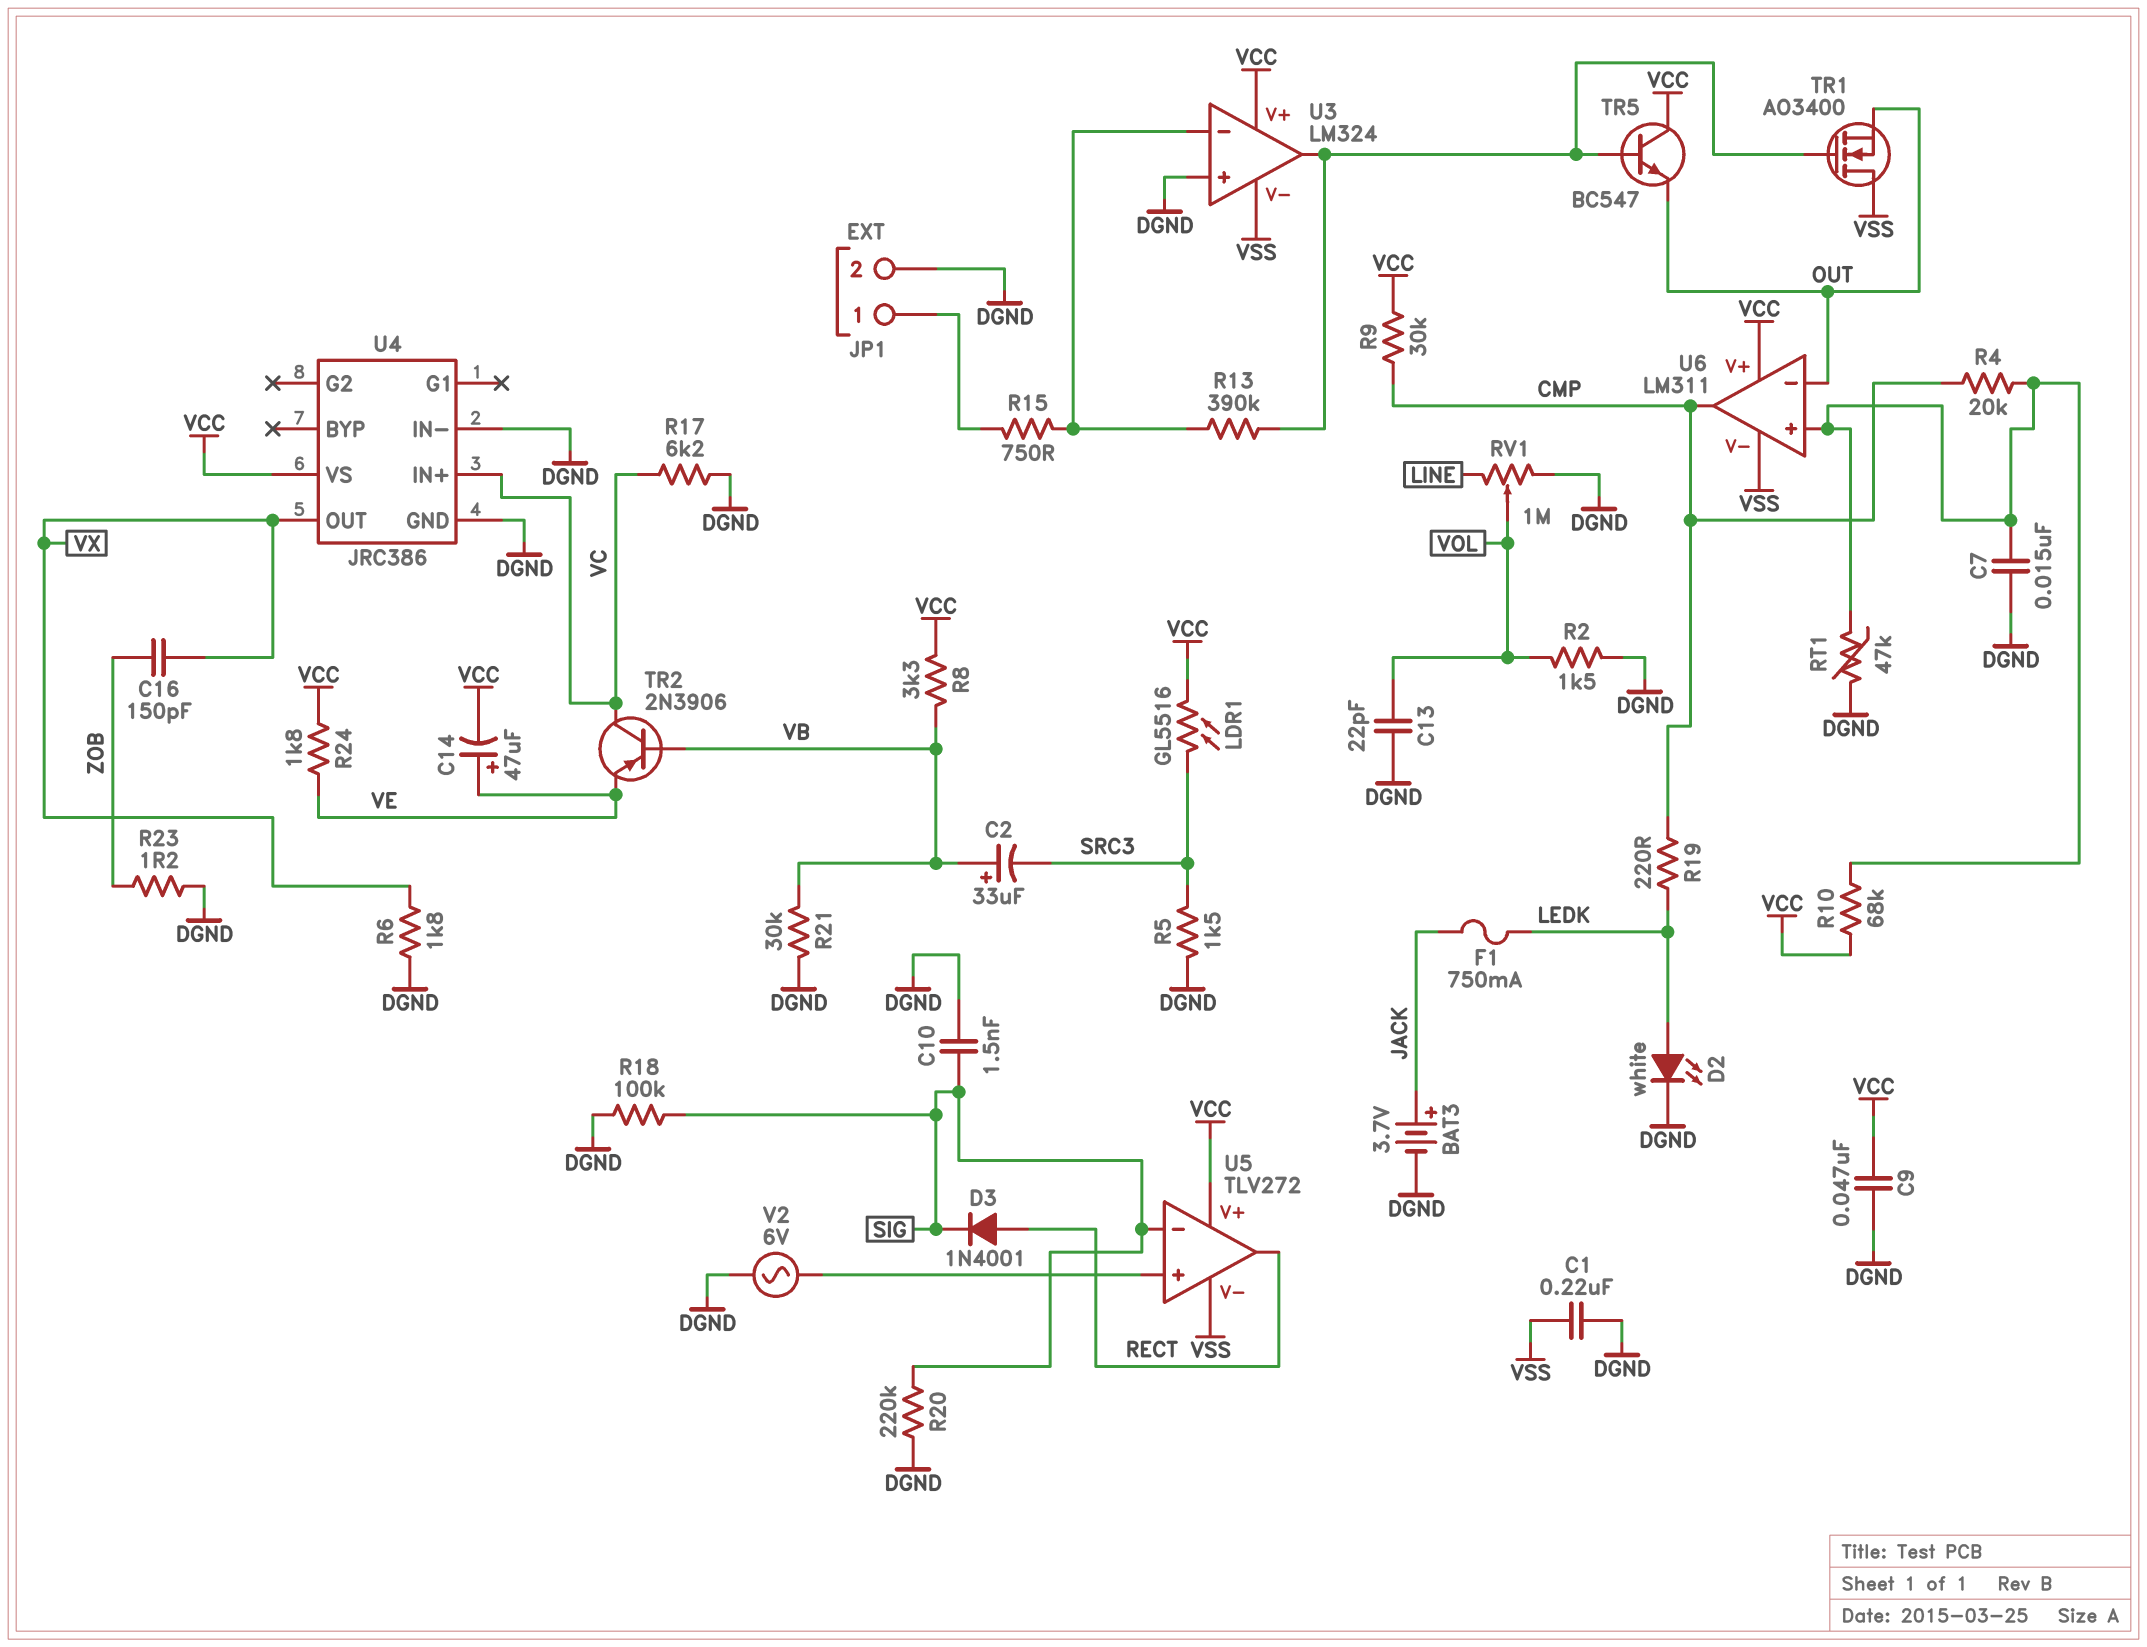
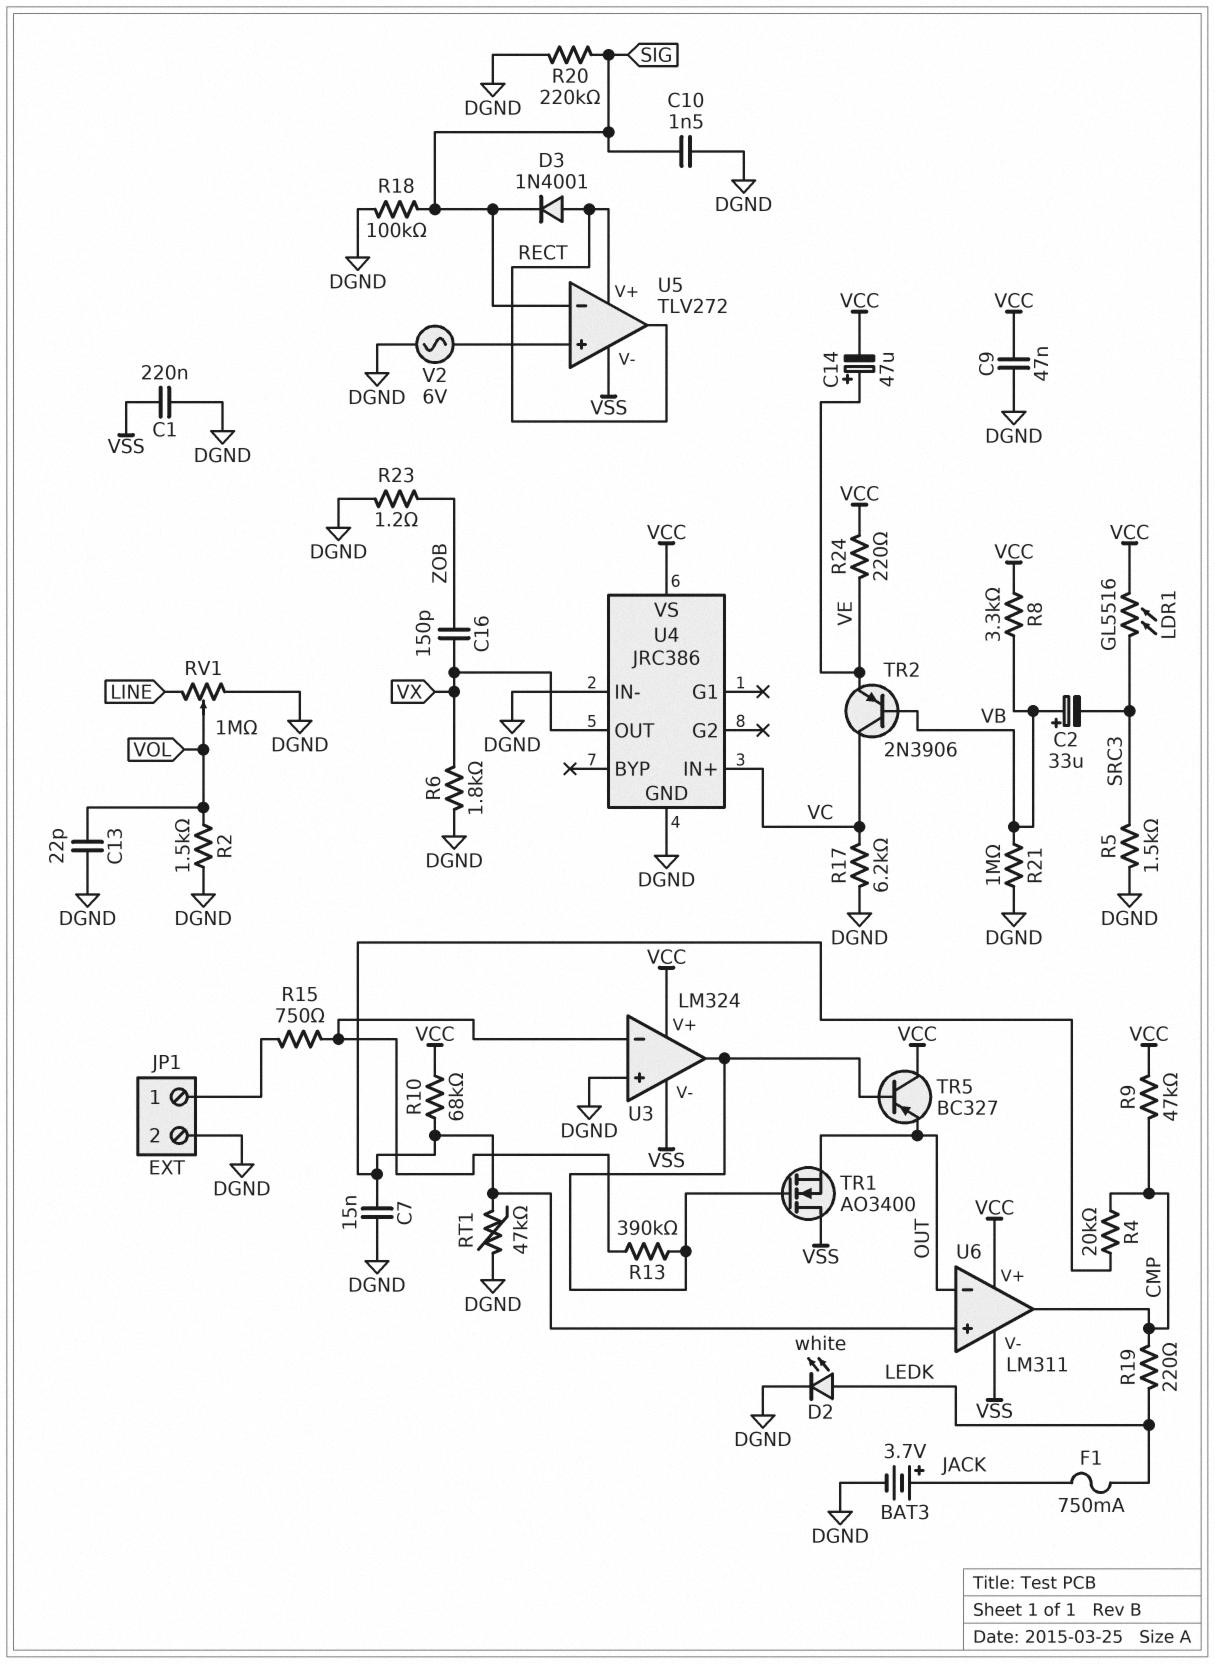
R9: 30k (CMP, VCC) -> 47k (CMP, VCC)
R21: 30k (DGND, VB) -> 1M (DGND, VB)
R24: 1.8k (VCC, VE) -> 220 (VCC, VE)
TR5: NPN BC547 (B U3/out, C VCC, E OUT) -> PNP BC327 (B U3/out, C VCC, E OUT)
U5 pin V+: VCC -> RECT

